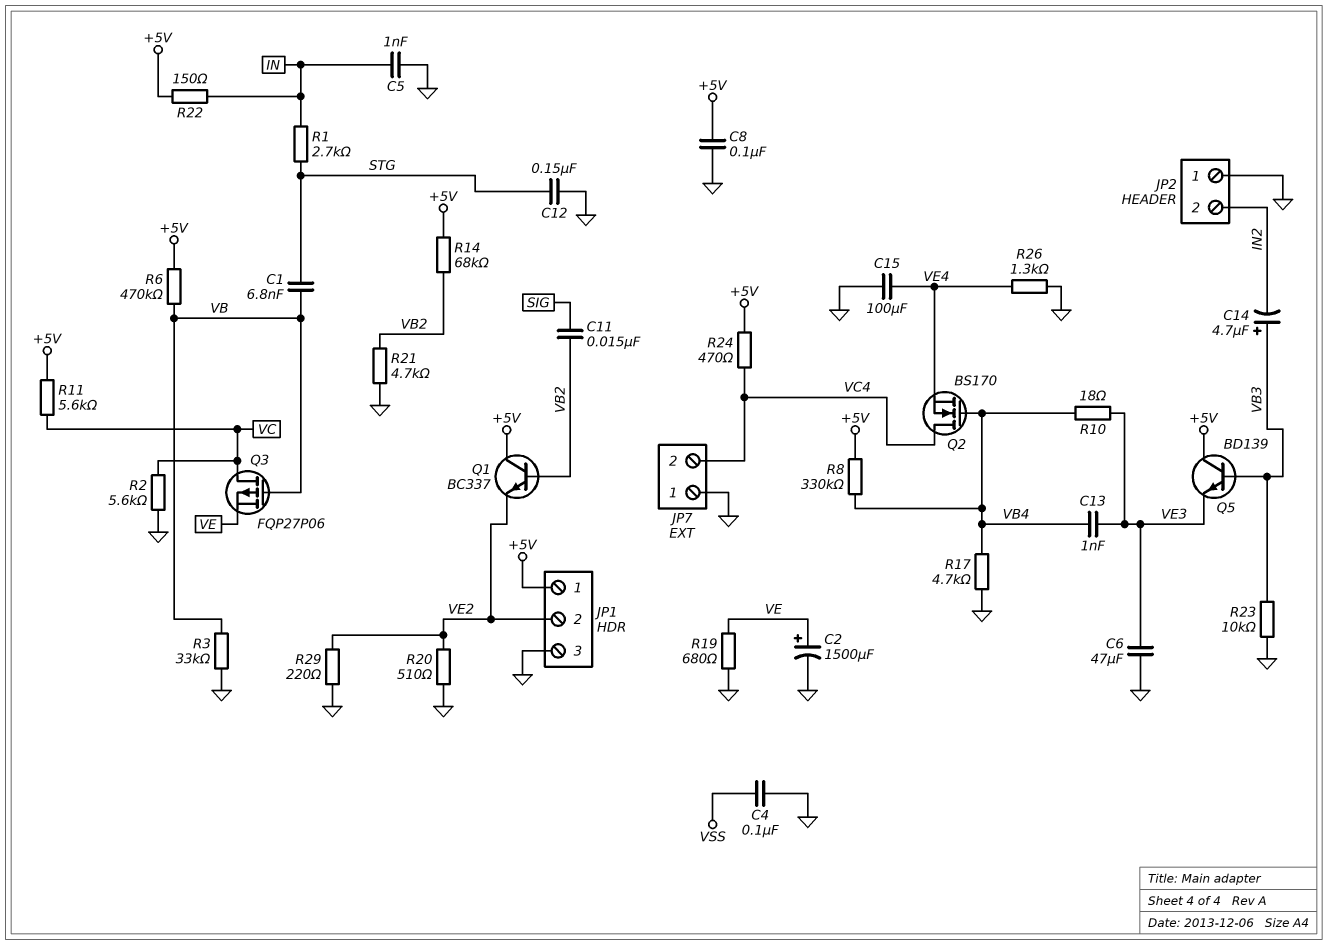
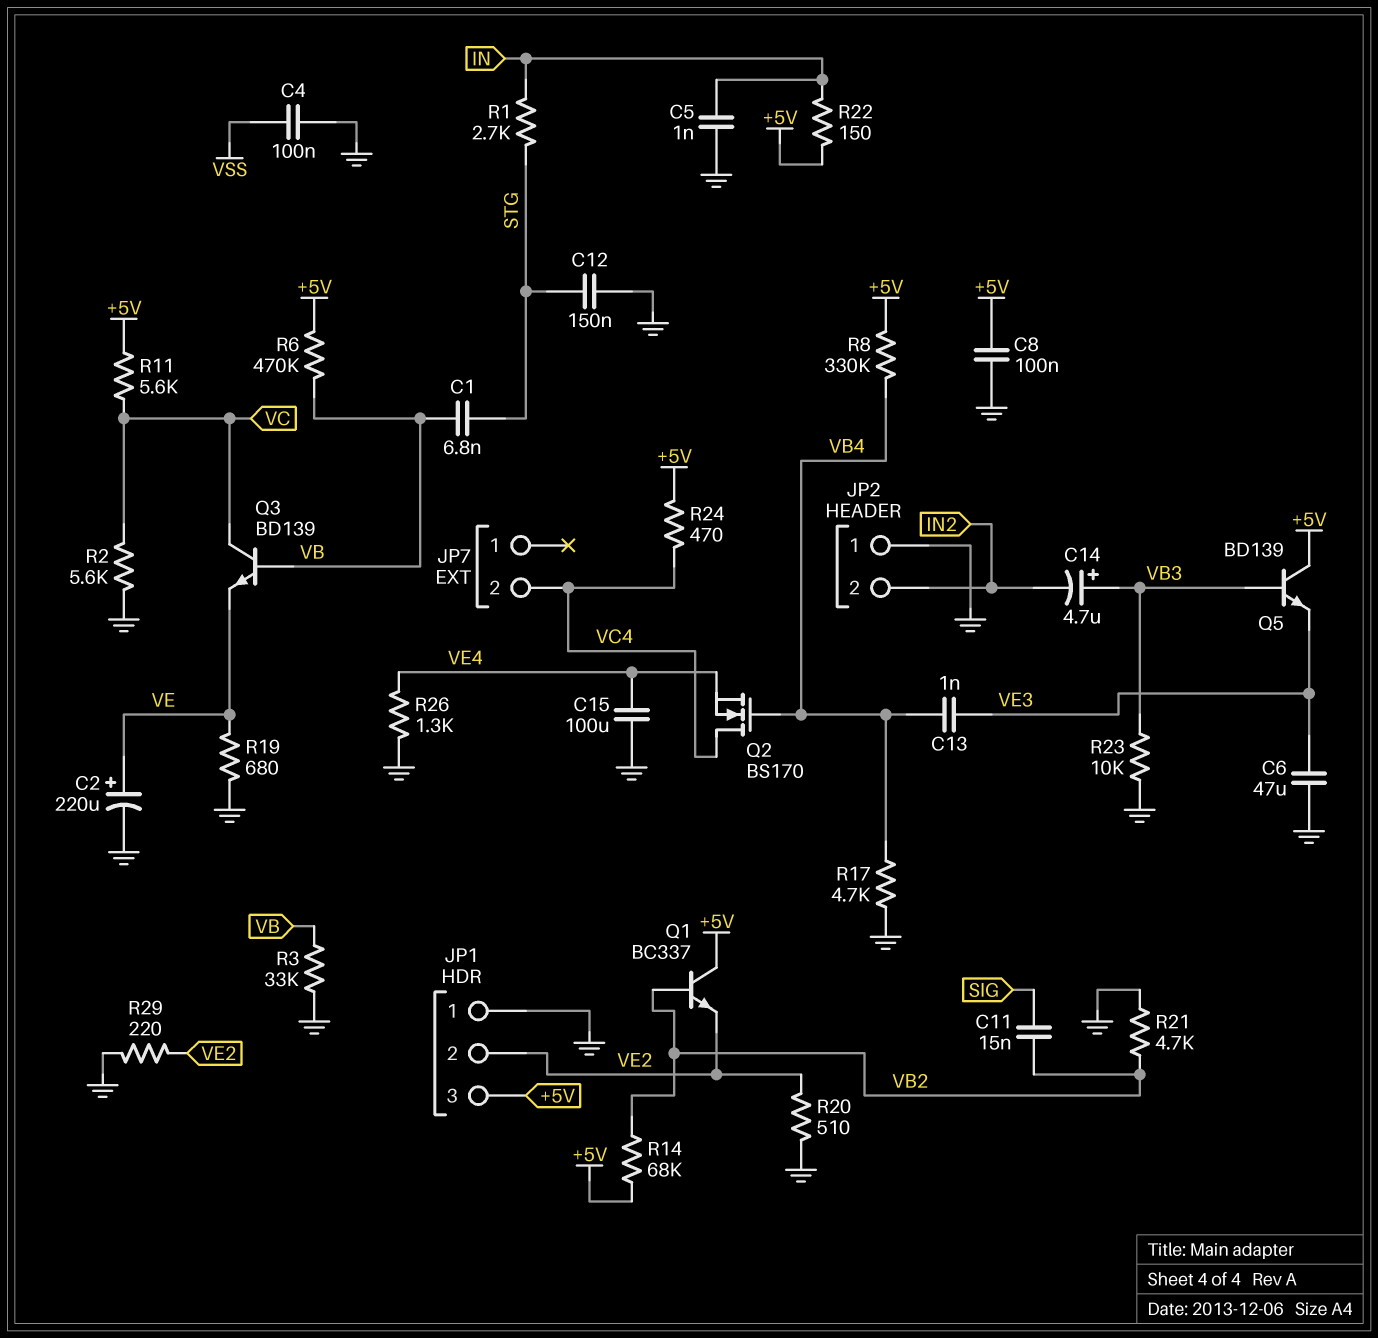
C2: 1500uF (plus VE, minus GND) -> 220uF (plus VE, minus GND)
JP1 pin 1: +5V -> GND
JP1 pin 3: GND -> +5V
JP7 pin 1: GND -> none
Q3: PMOS FQP27P06 (G VB, D VC, S VE) -> NPN BD139 (B VB, C VC, E VE)
R10: 18 (VB4, VE3) -> none

